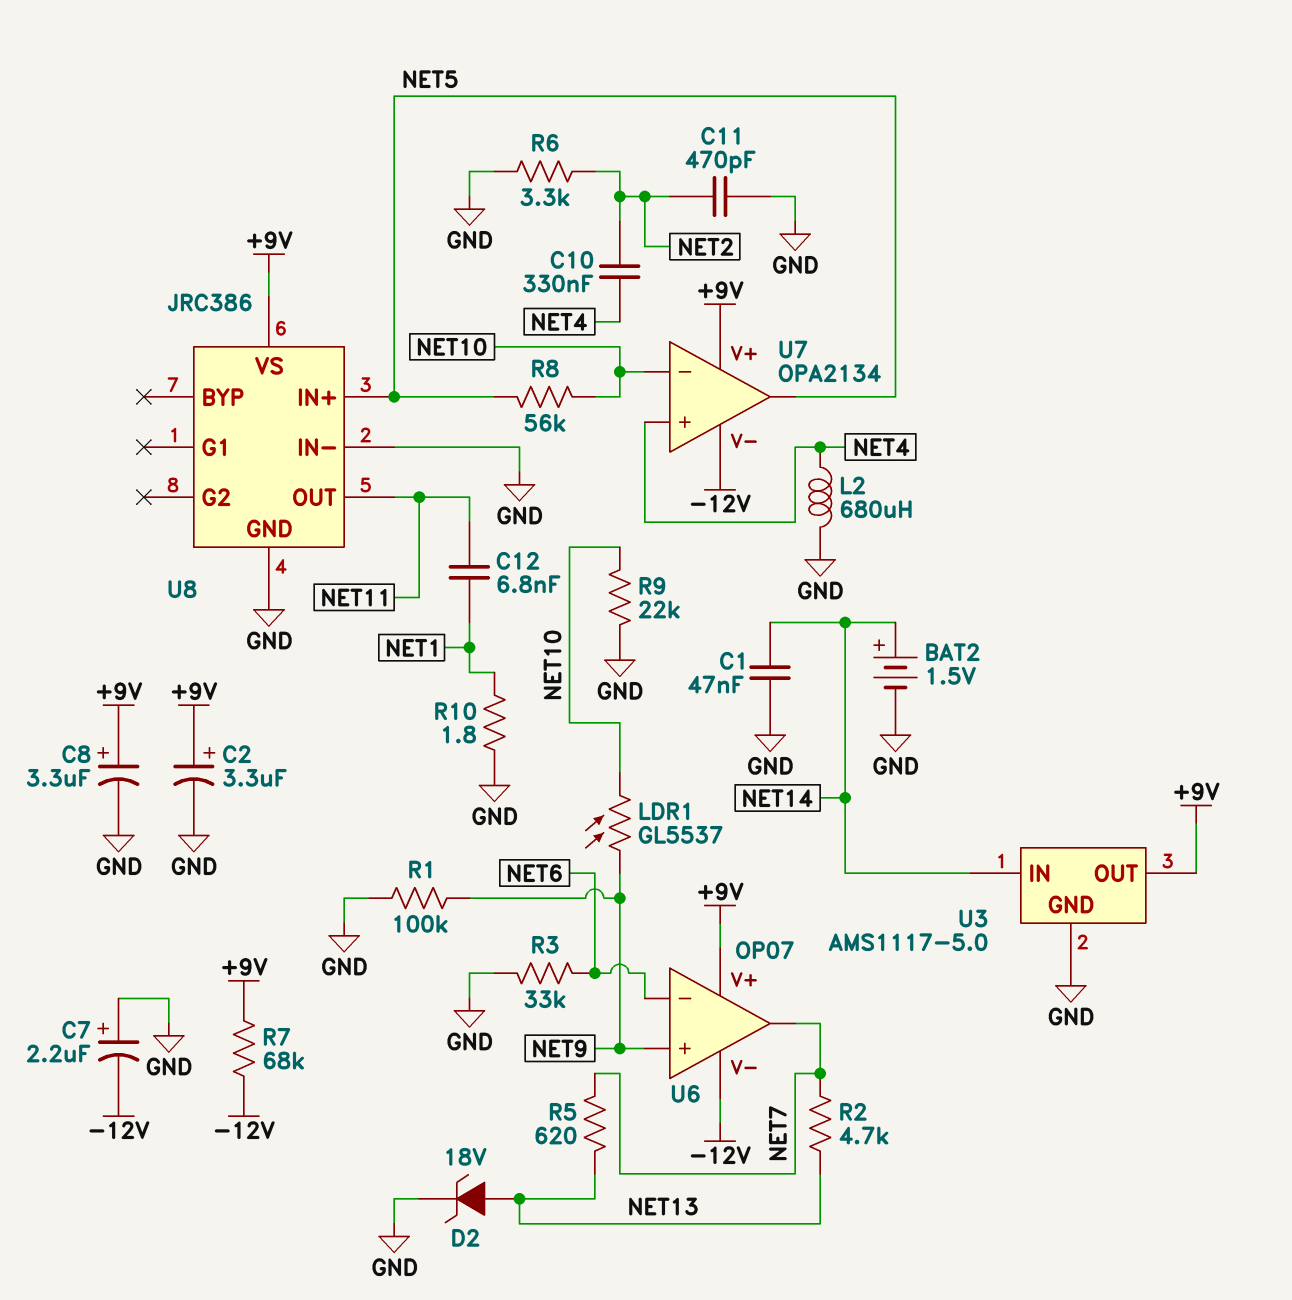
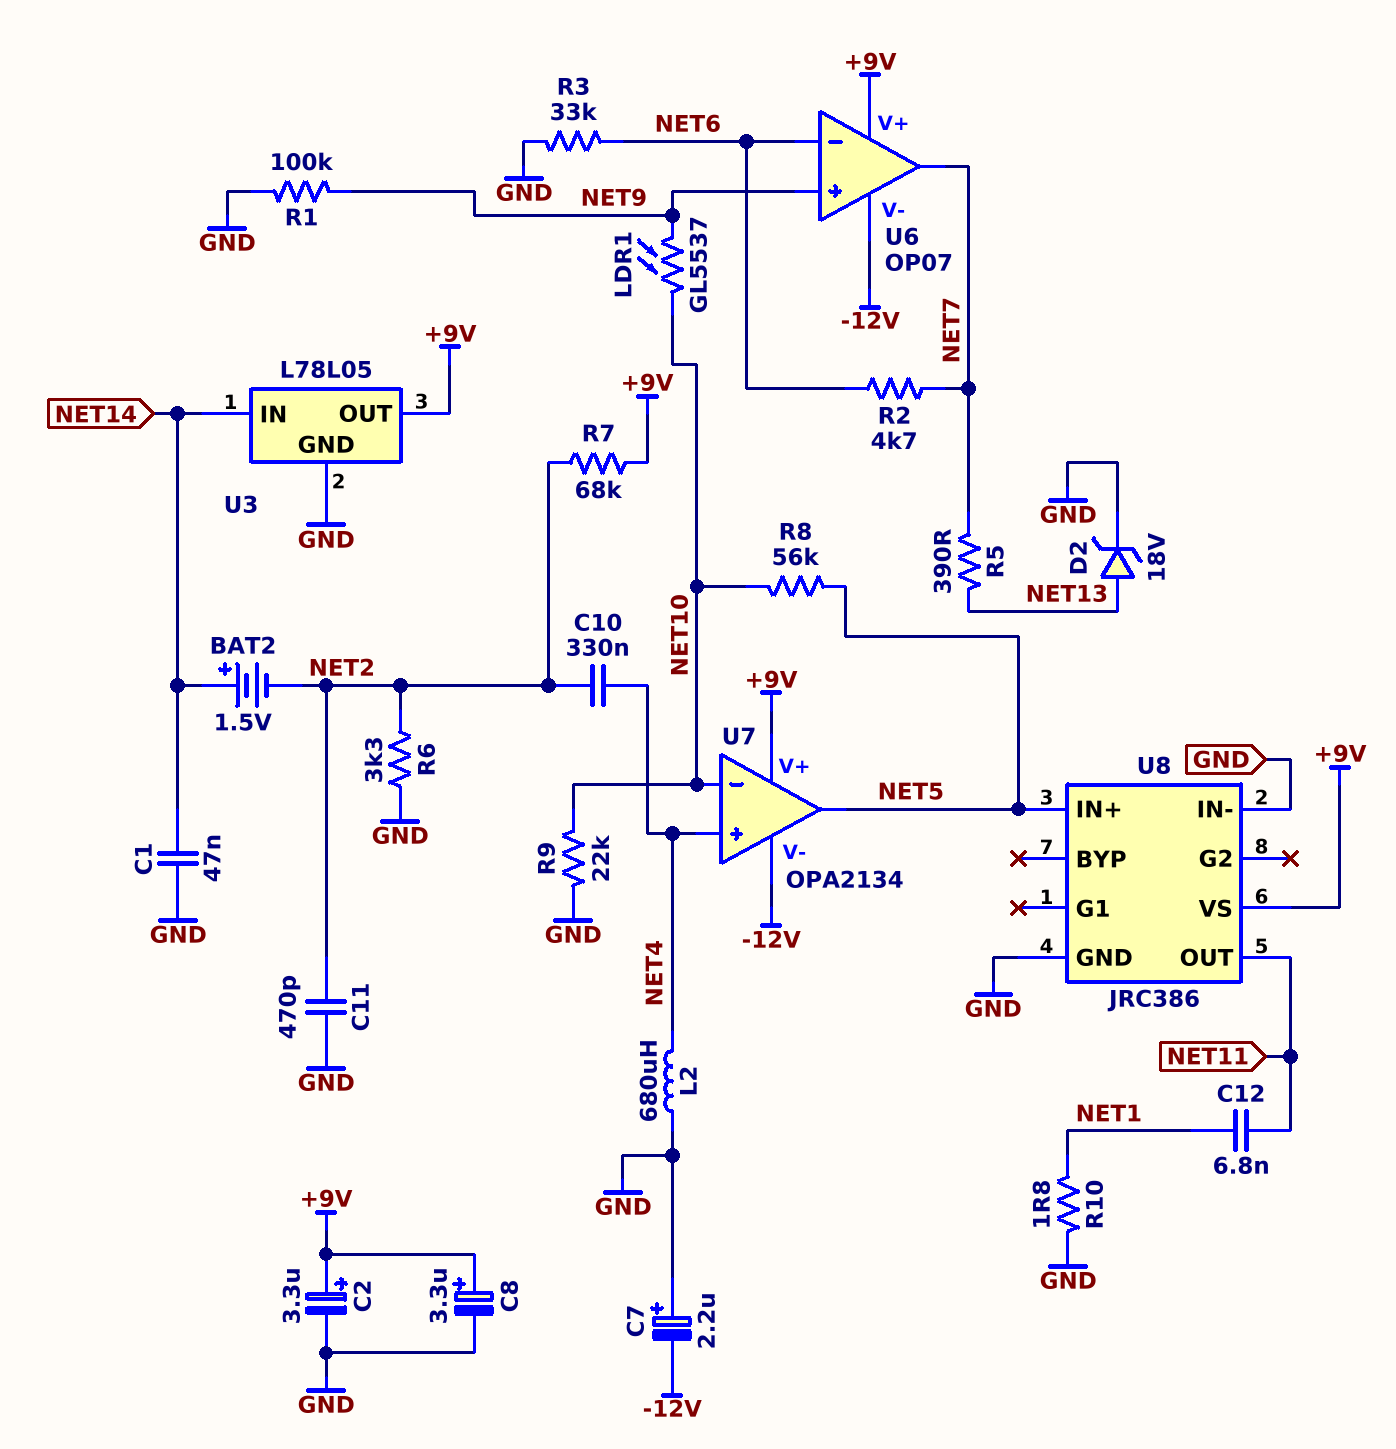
BAT2: 1.5V (plus NET14, minus GND) -> 1.5V (plus NET14, minus NET2)
R2: 4.7k (NET7, NET13) -> 4.7k (NET6, NET7)
R5: 620 (NET7, NET13) -> 390 (NET7, NET13)
R7: 68k (+9V, -12V) -> 68k (+9V, NET2)
U3: AMS1117-5.0 -> L78L05

